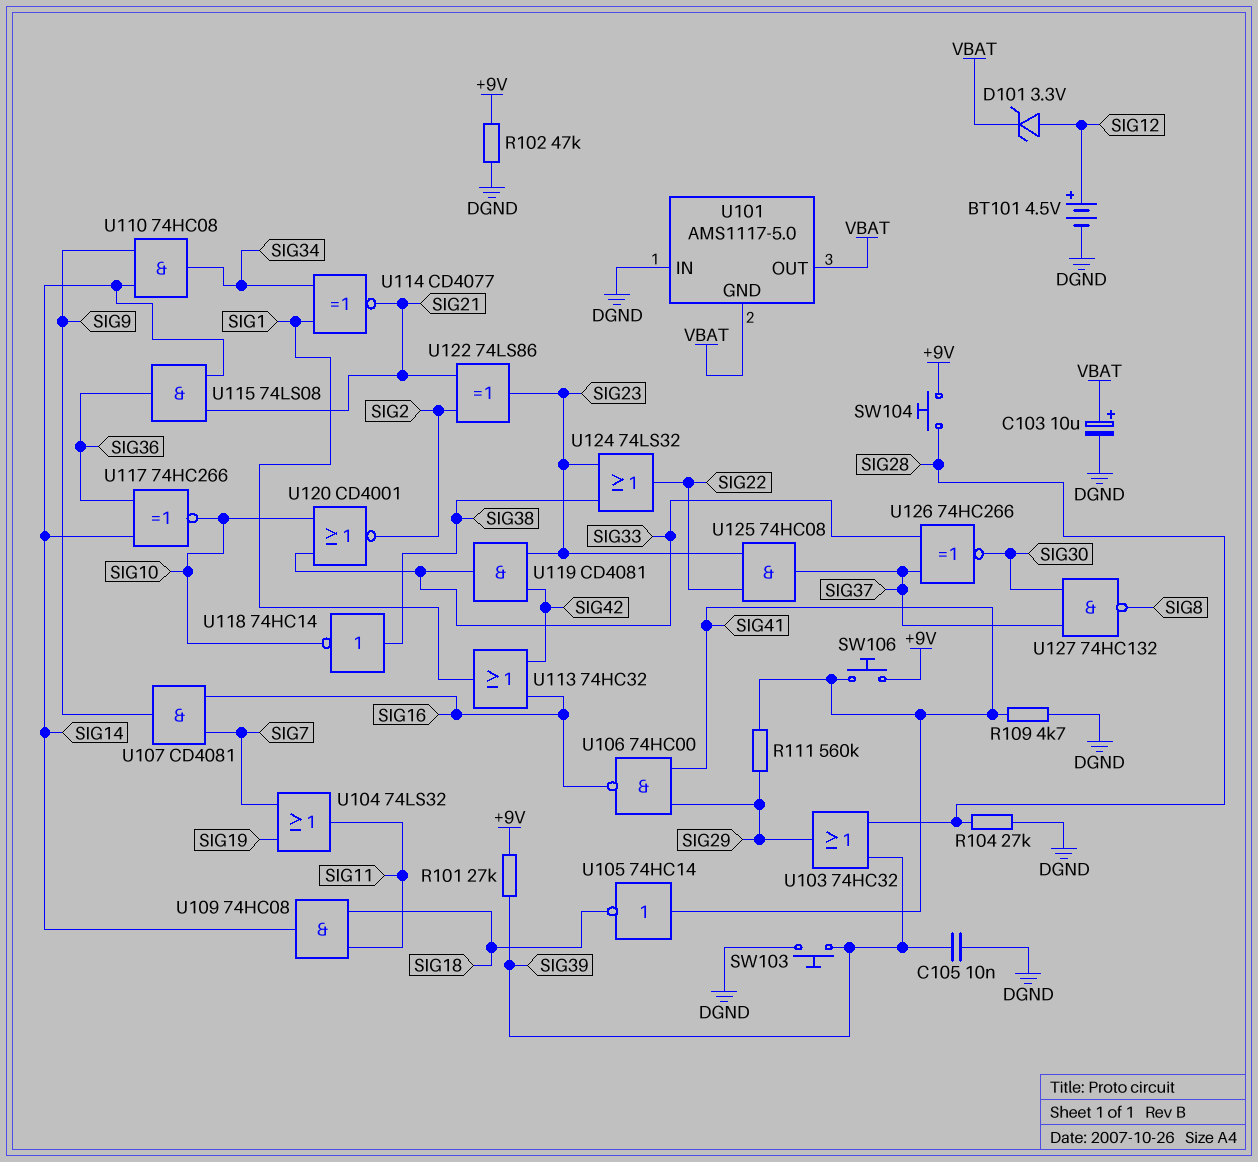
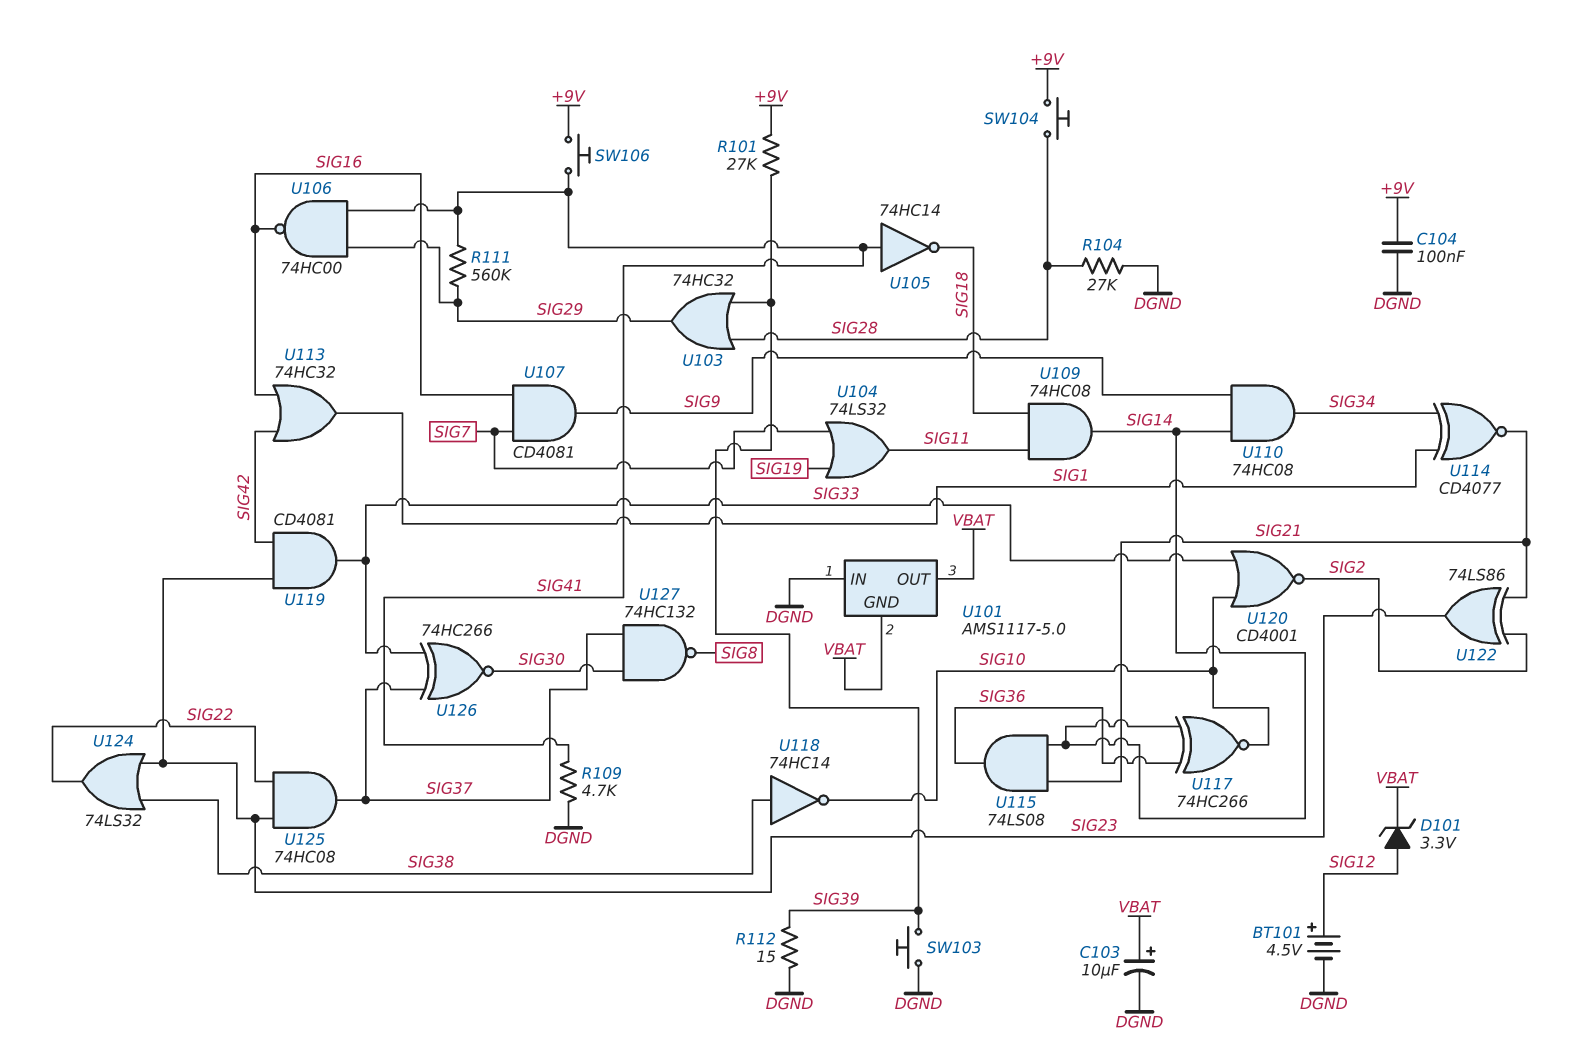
C104: none -> 100nF (+9V, DGND)
C105: 10nF (DGND, SIG39) -> none
R102: 47k (+9V, DGND) -> none
R112: none -> 15 (DGND, SIG39)

